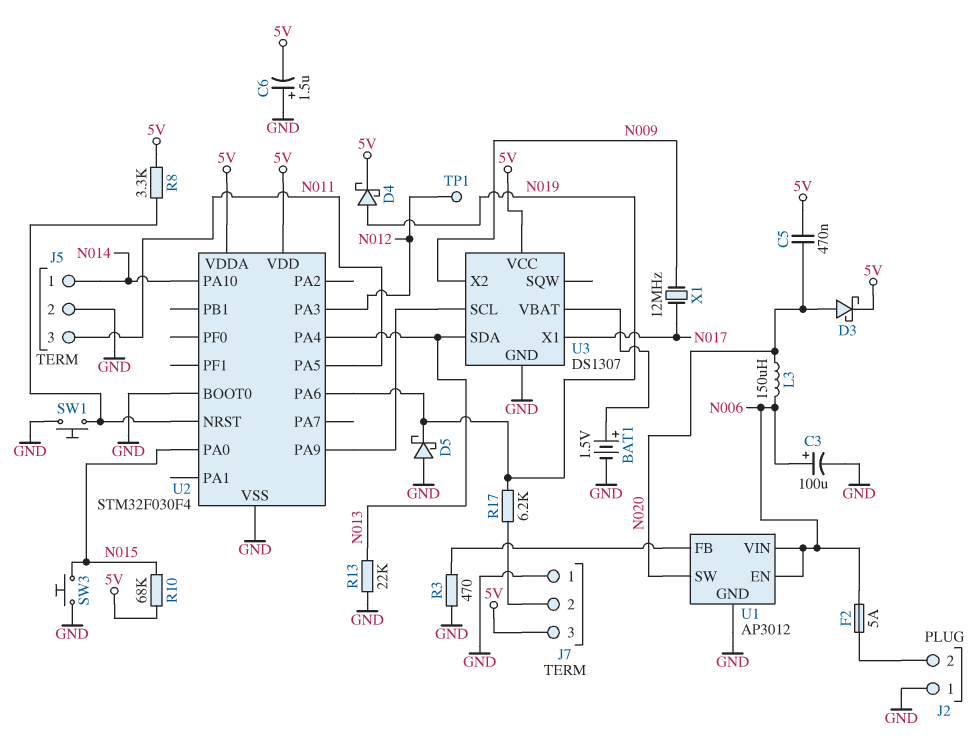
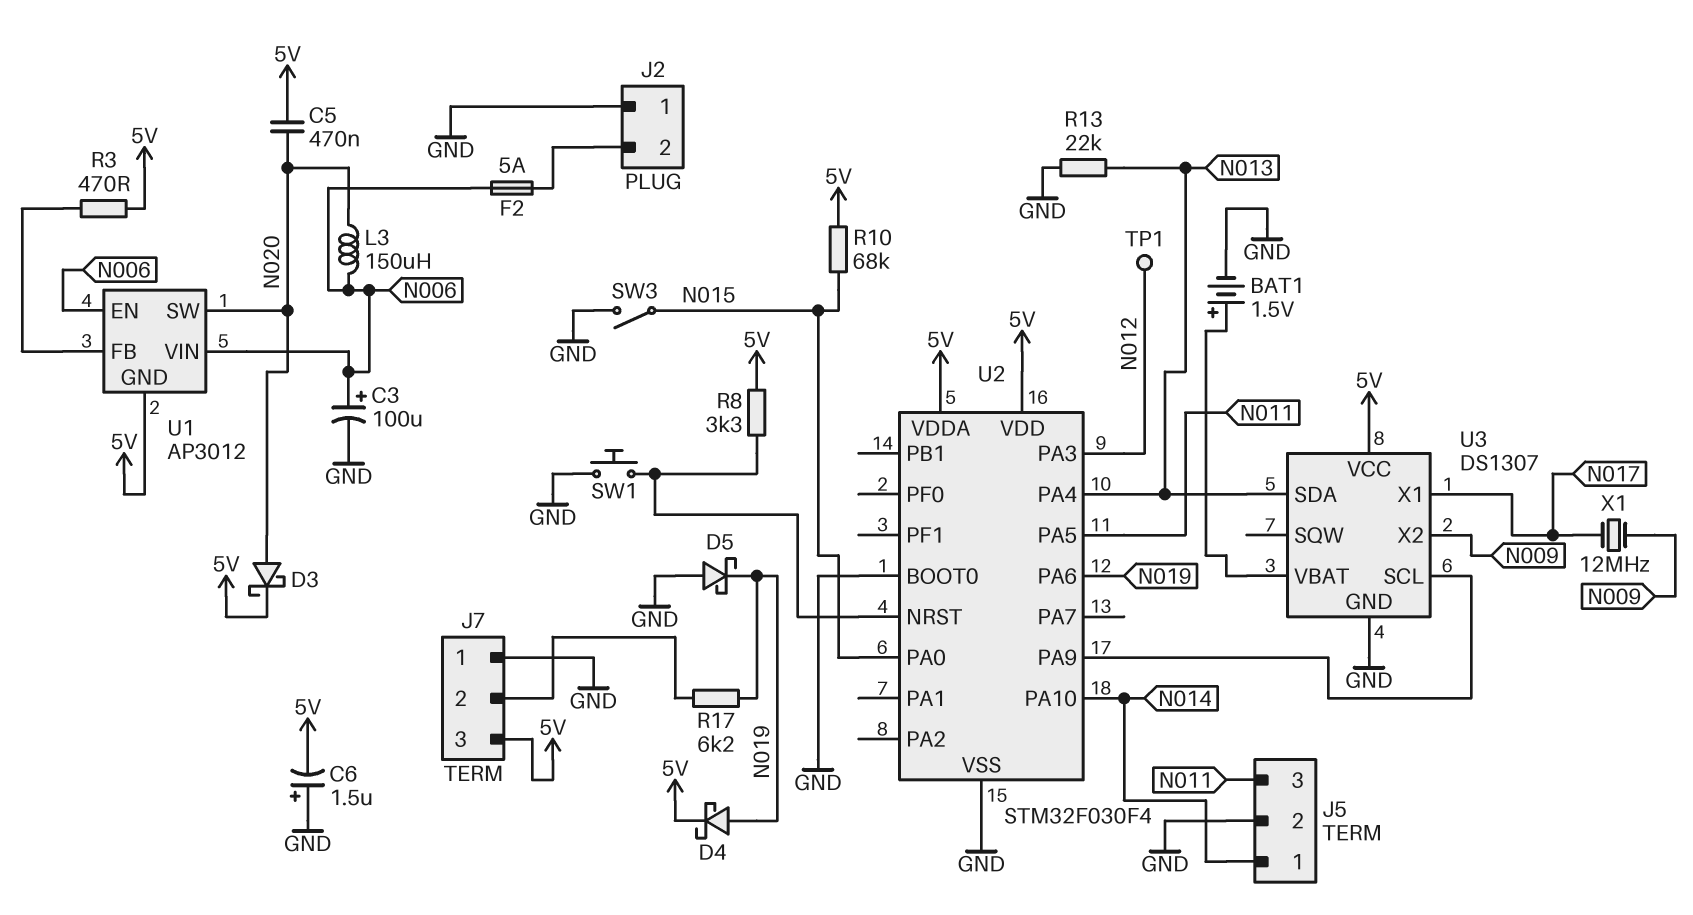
R3: 470 (GND, U1/FB) -> 470 (5V, U1/FB)
SW3: button (GND, N015) -> switch (GND, N015)
U1 pin GND: GND -> 5V

